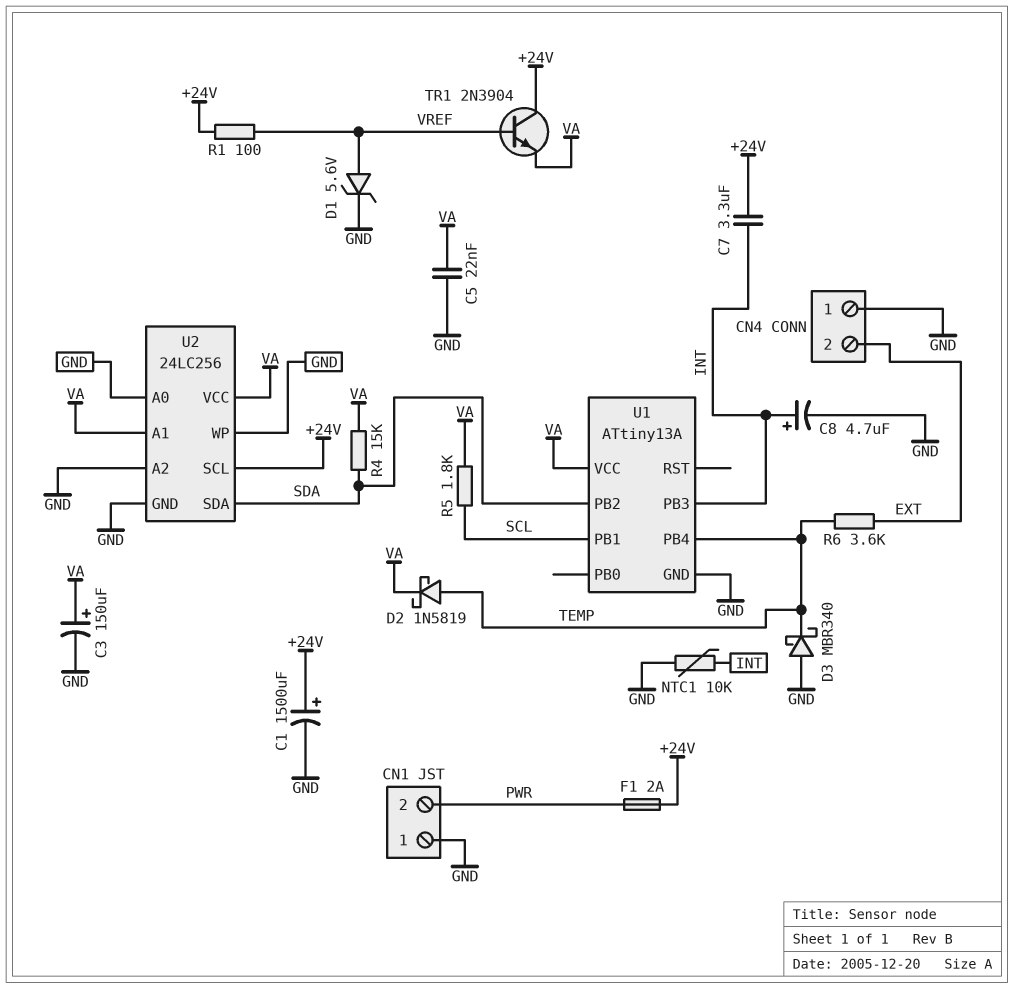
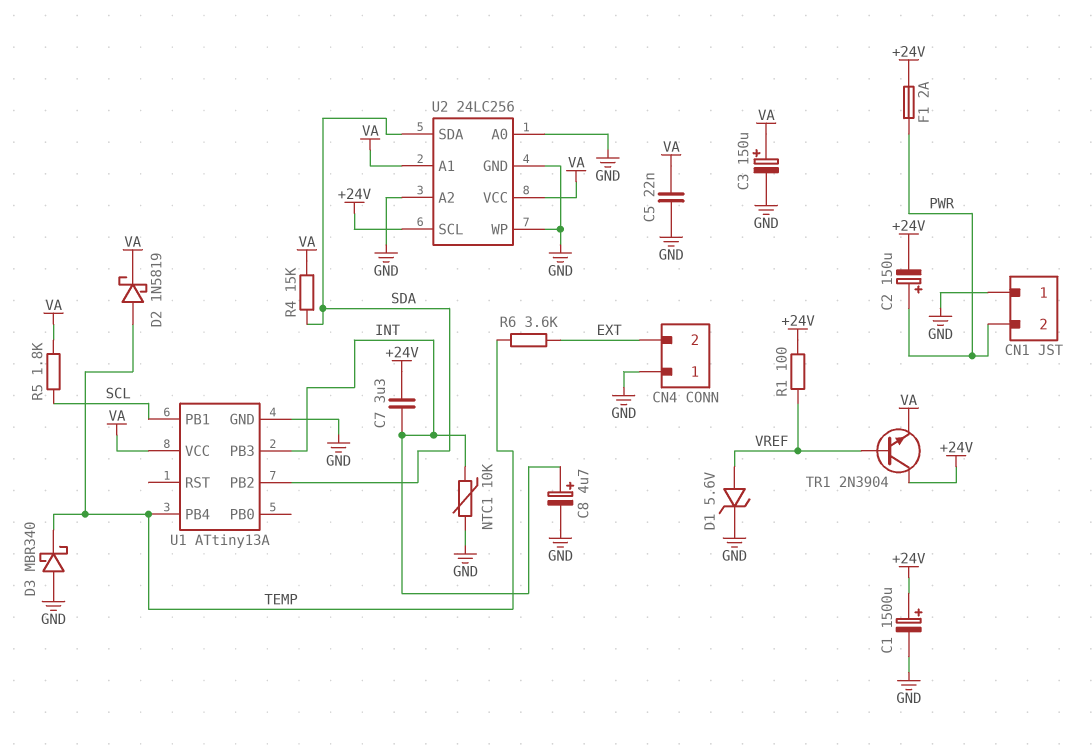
C2: none -> 150uF (plus PWR, minus +24V)

